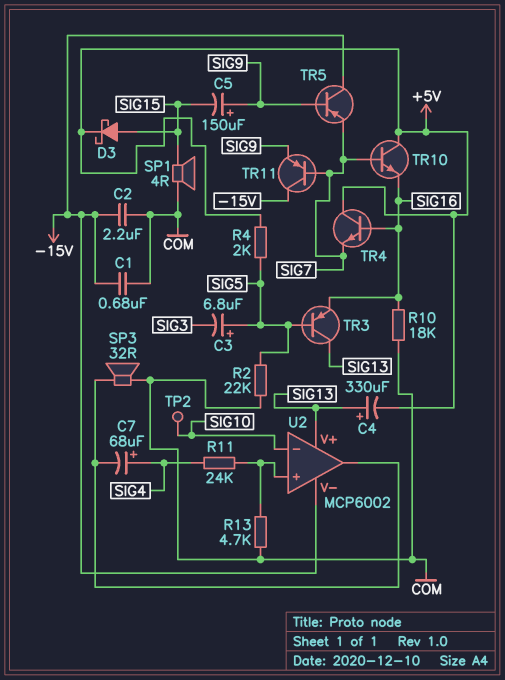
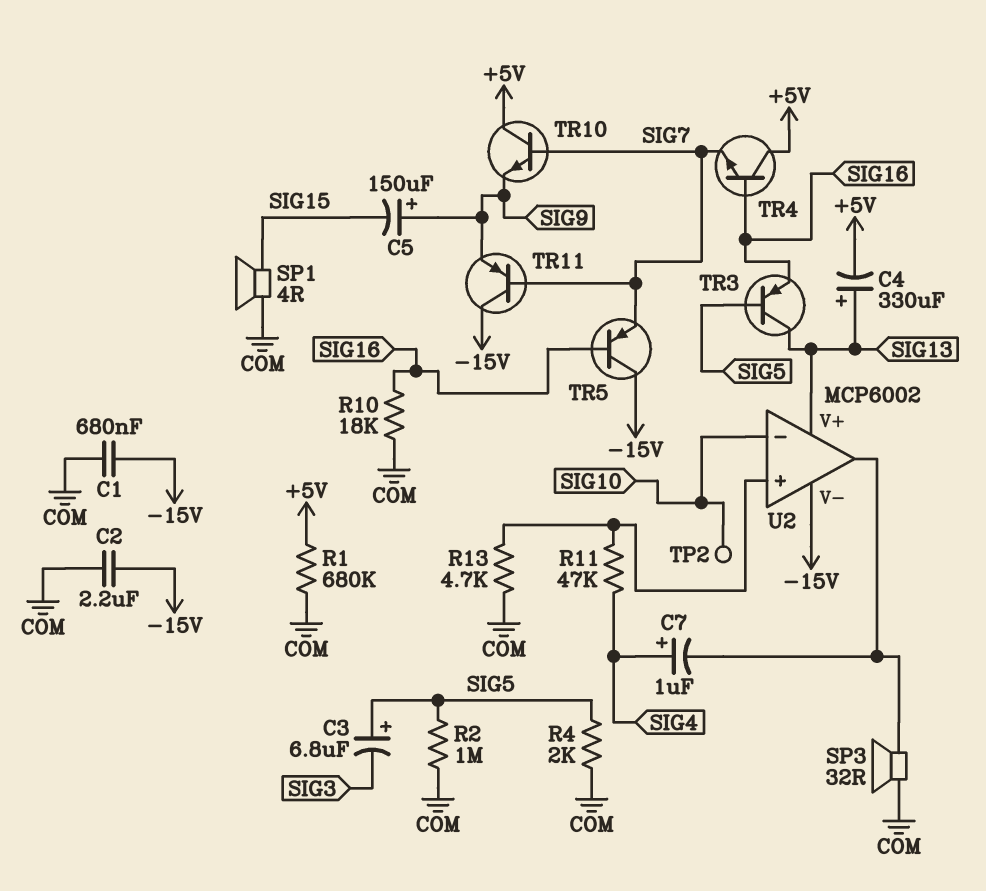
C7: 68uF (plus SIG4, minus U2/out) -> 1uF (plus SIG4, minus U2/out)
D3: schottky (A SIG15, K +5V) -> none
R1: none -> 680k (+5V, COM)
R2: 22k (COM, SIG5) -> 1M (COM, SIG5)
R4: 2k (+5V, SIG5) -> 2k (COM, SIG5)
R11: 24k (SIG4, U2/in+) -> 47k (SIG4, U2/in+)
TR5: PNP (B SIG9, C -15V, E SIG7) -> PNP (B SIG16, C -15V, E SIG7)
TR10: NPN (B SIG7, C +5V, E SIG16) -> NPN (B SIG7, C +5V, E SIG9)

